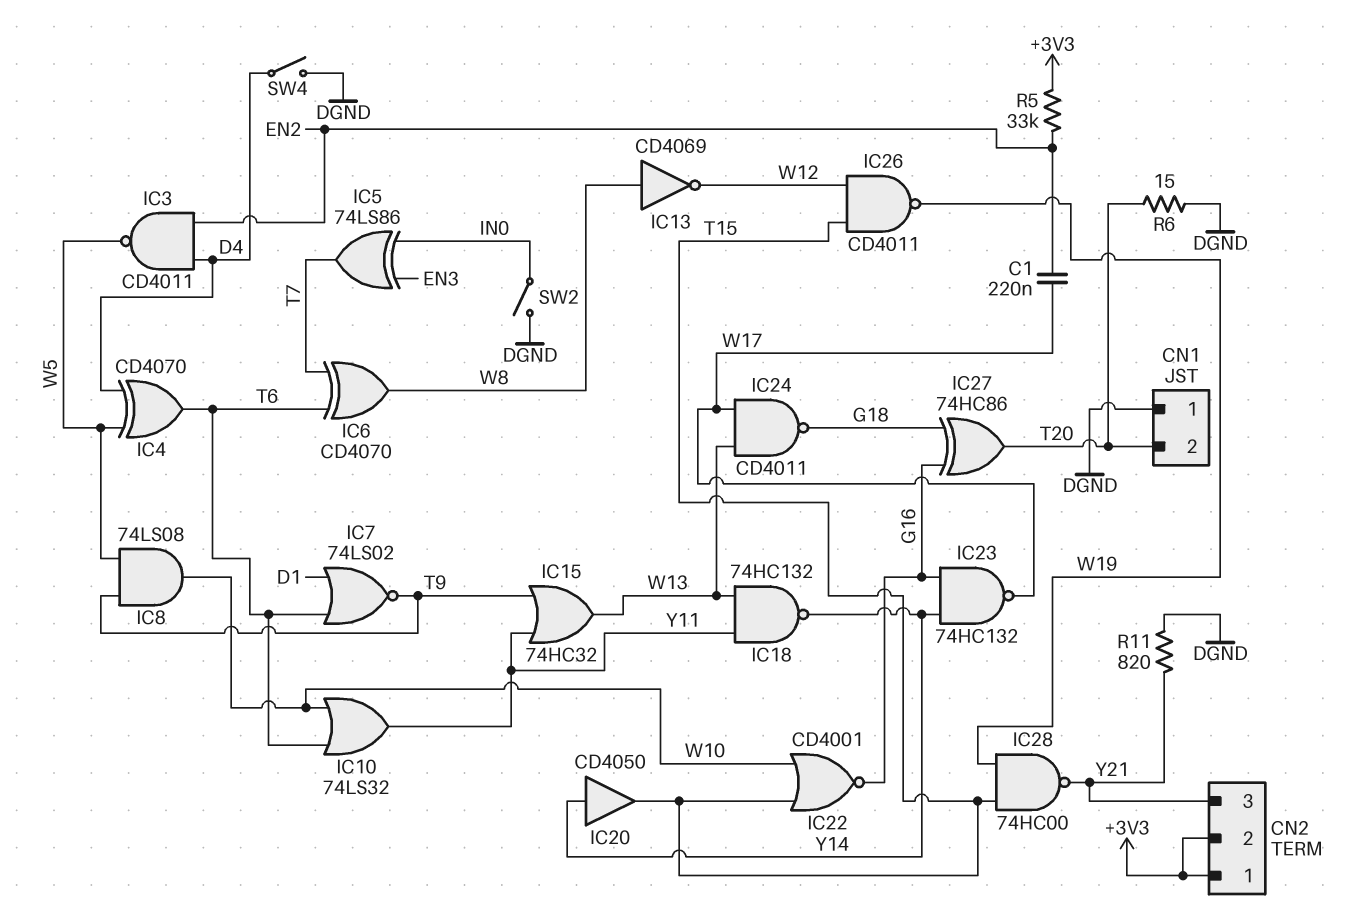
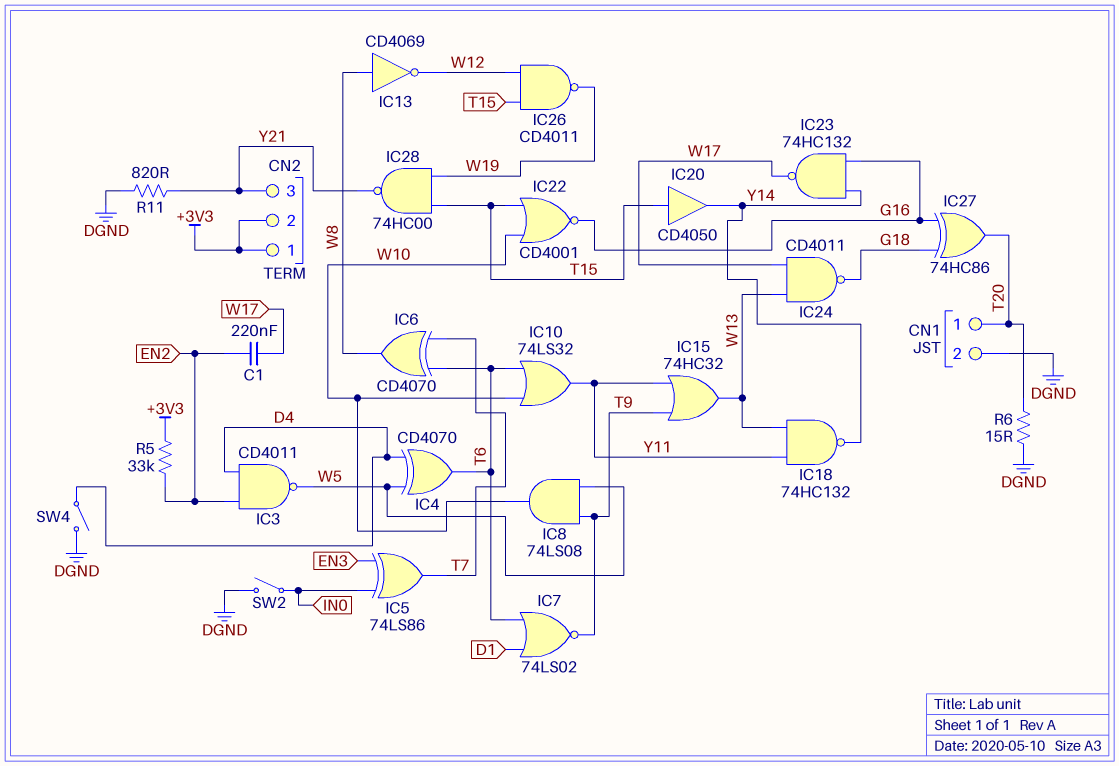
CN1 pin 1: DGND -> T20
CN1 pin 2: T20 -> DGND
IC20: buffer CD4050 (in Y14, out T15) -> buffer CD4050 (in T15, out Y14)

